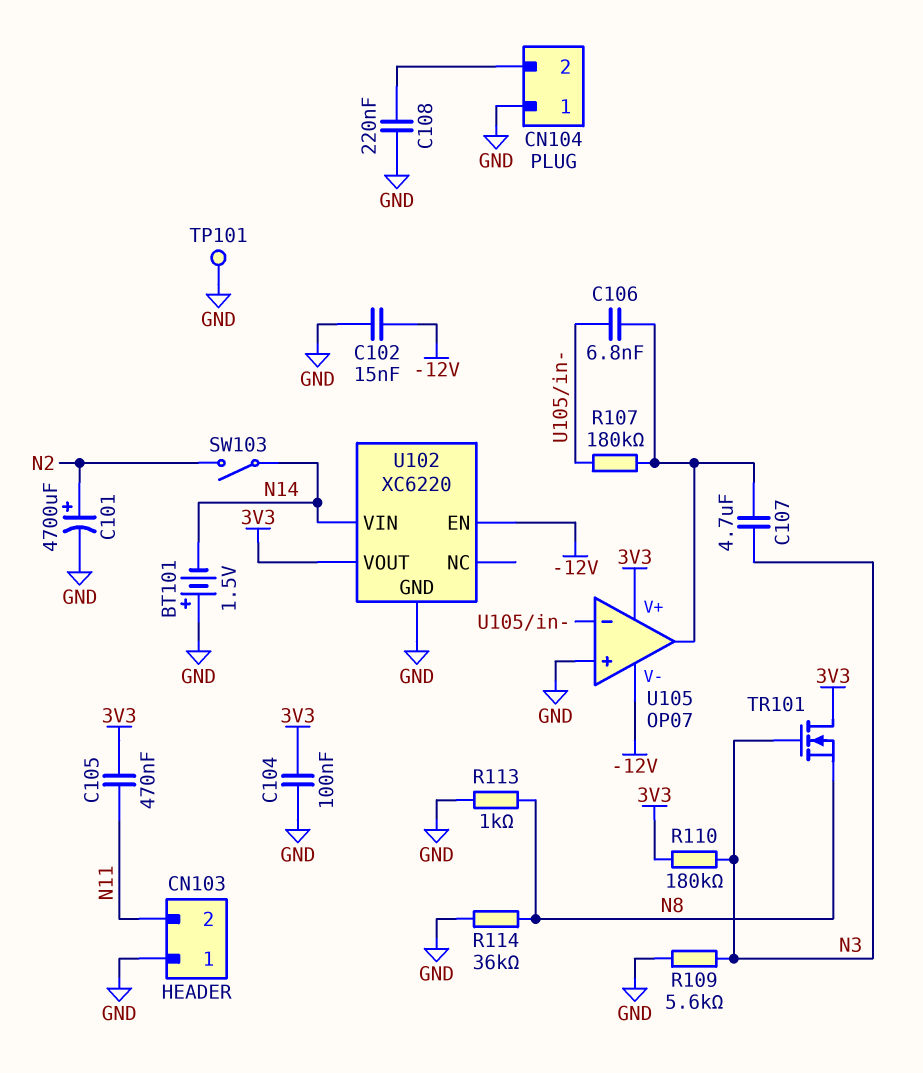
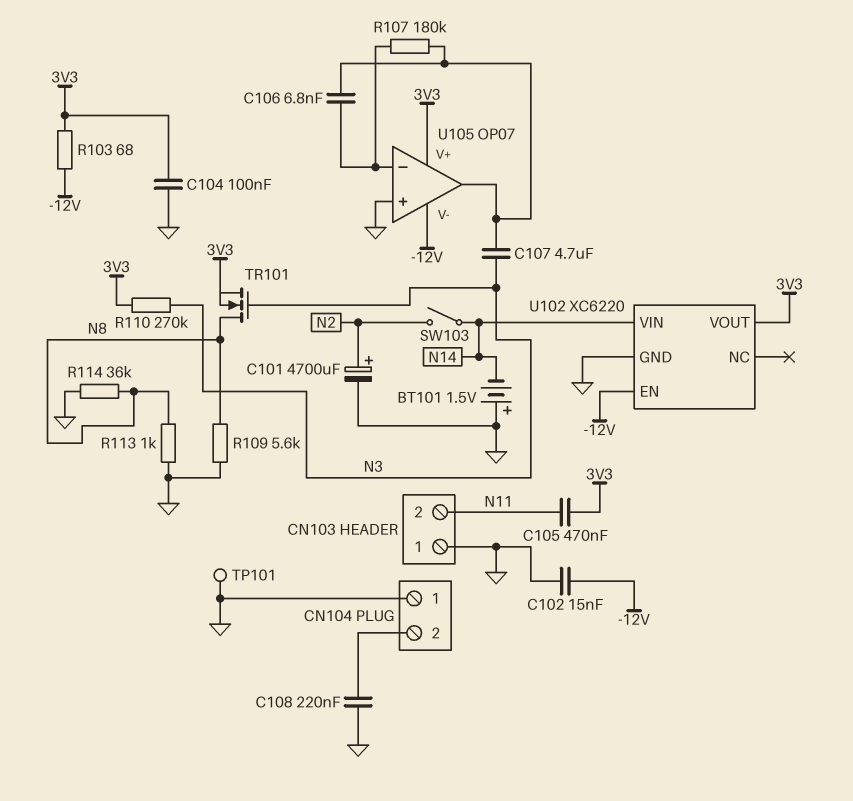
R103: none -> 68 (-12V, 3V3)
R109: 5.6k (GND, N3) -> 5.6k (GND, N8)
R110: 180k (3V3, N3) -> 270k (3V3, N3)
TR101: NMOS (G N3, D 3V3, S N8) -> NMOS (G N3, D N8, S 3V3)

